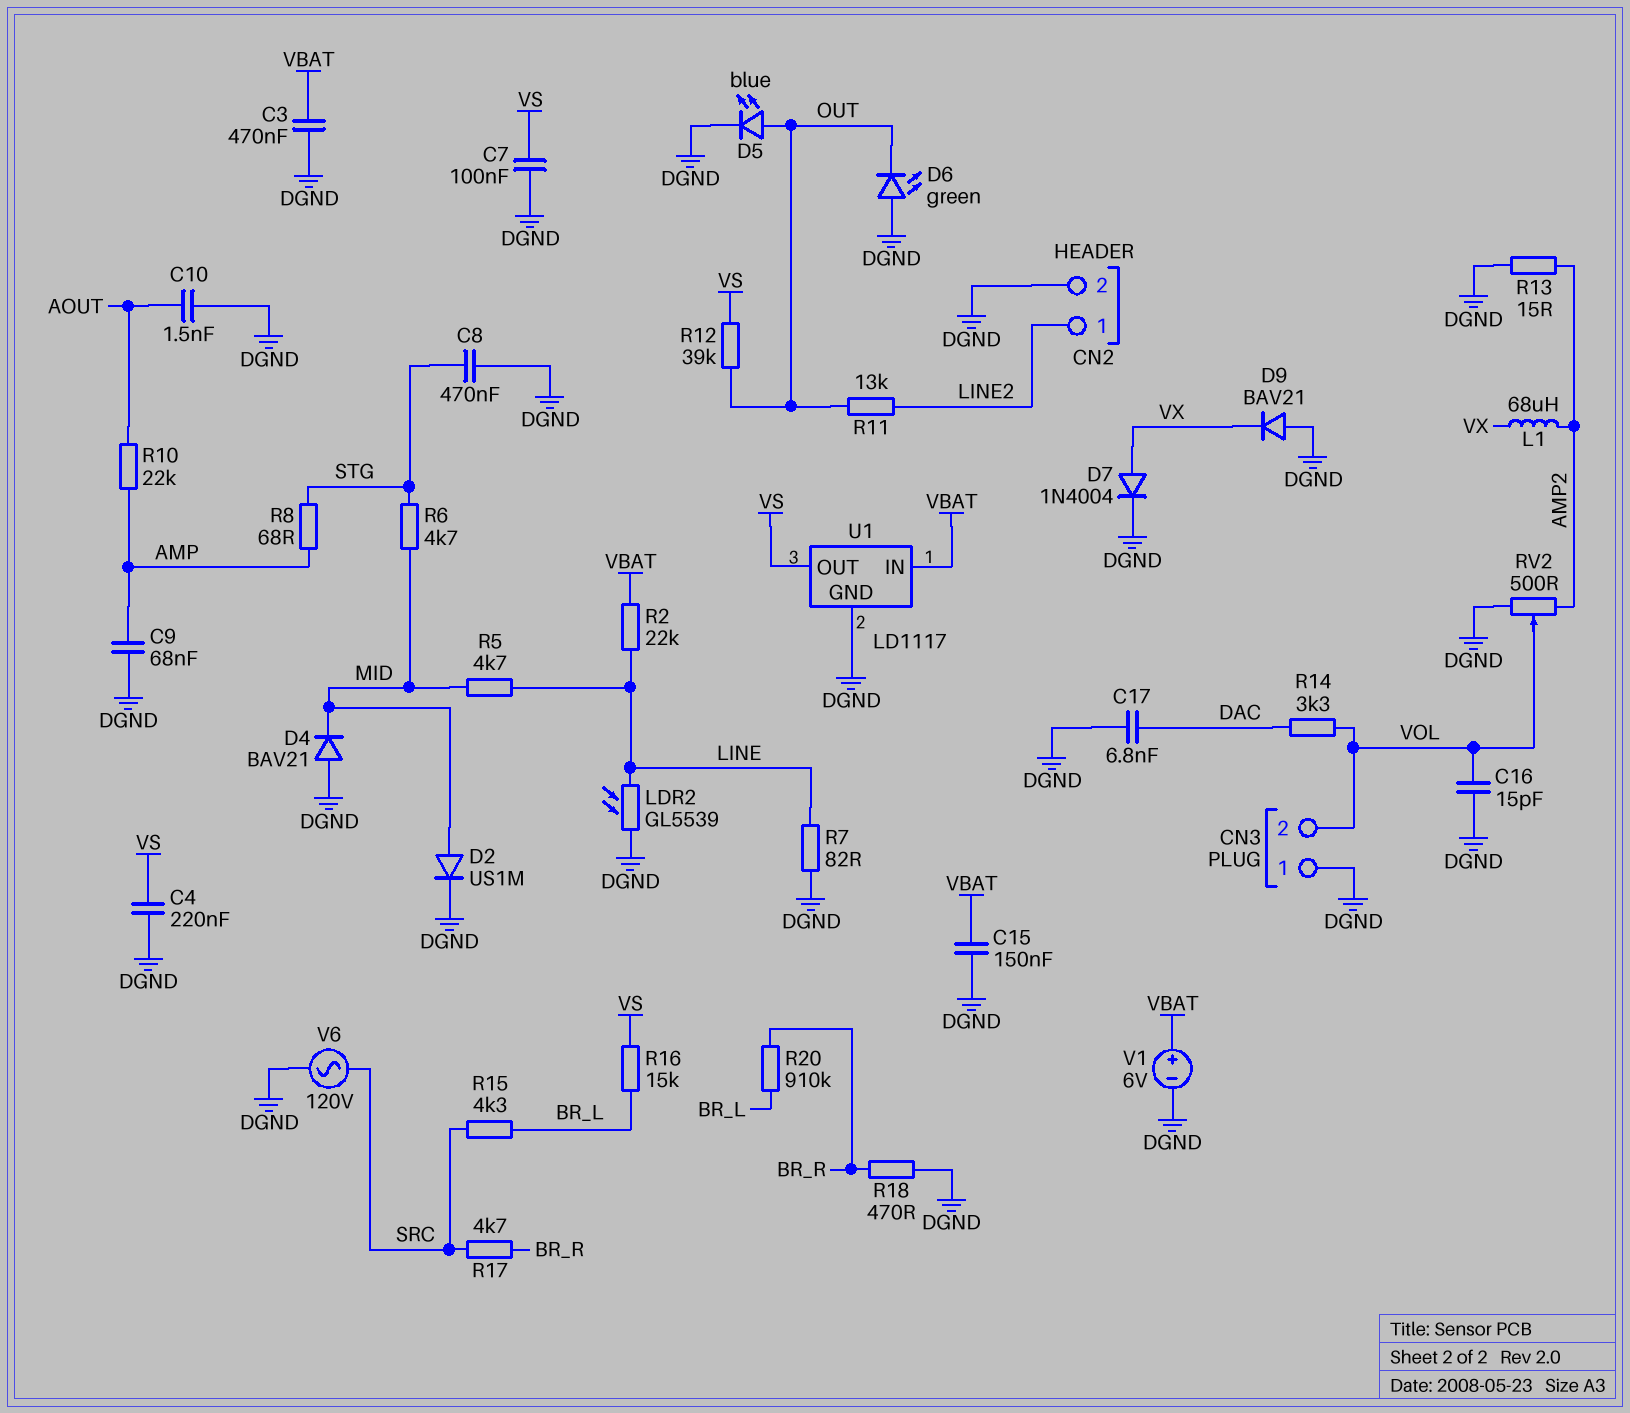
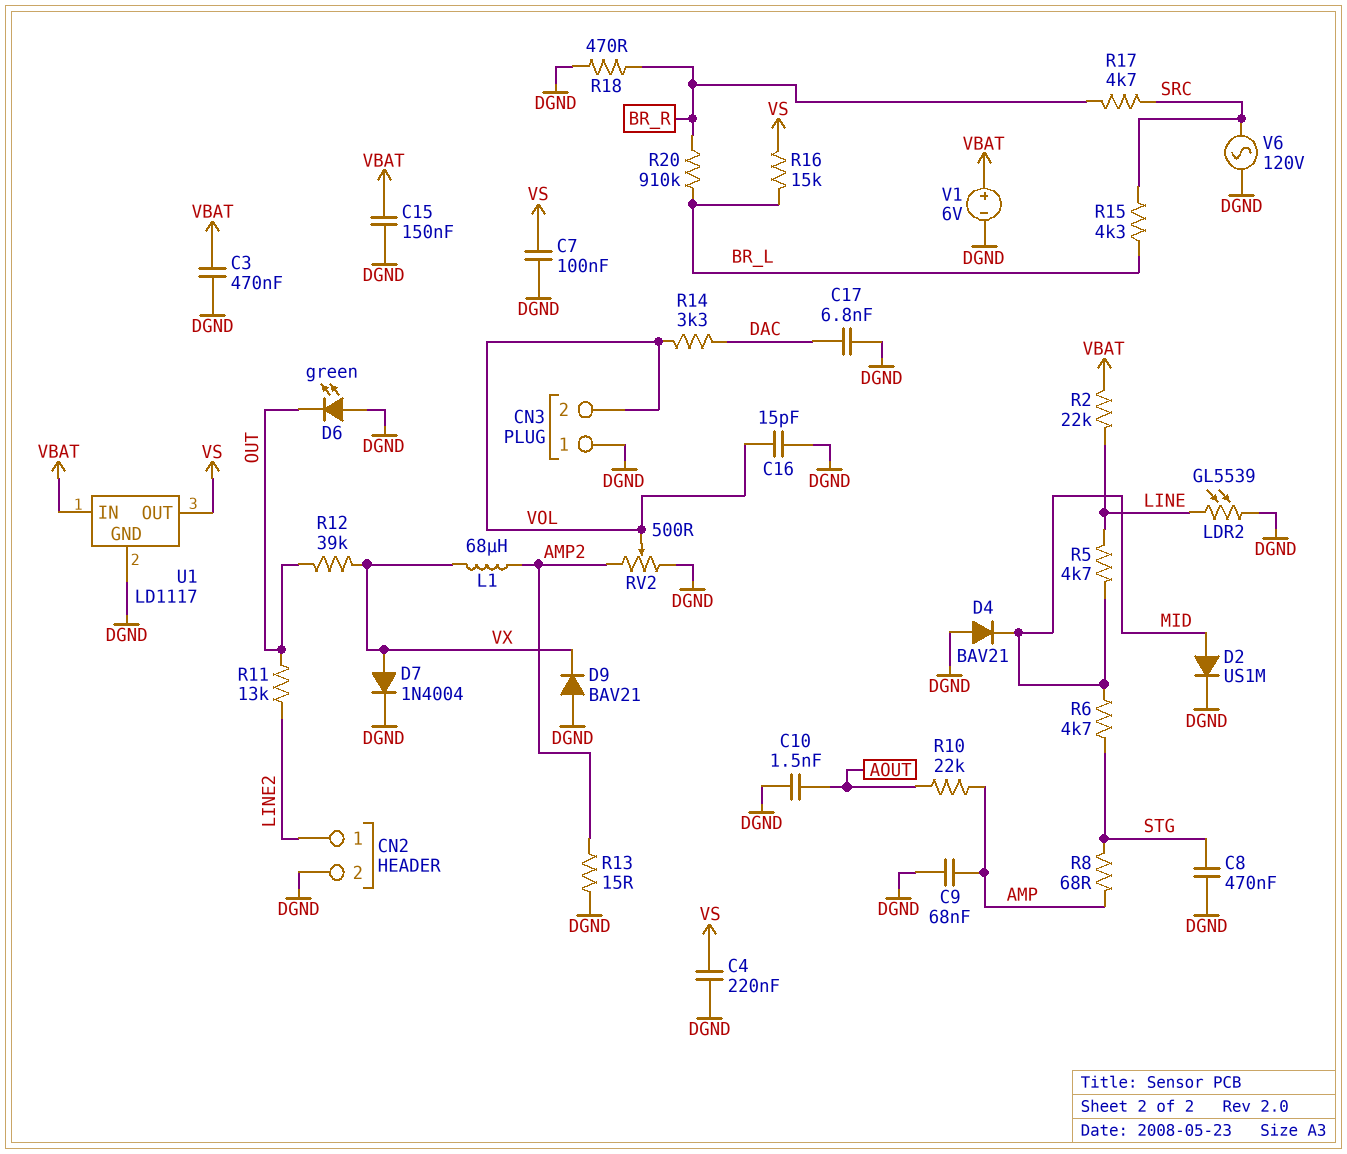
D5: LED blue (A OUT, K DGND) -> none
R7: 82 (DGND, LINE) -> none
R12: 39k (OUT, VS) -> 39k (OUT, VX)

